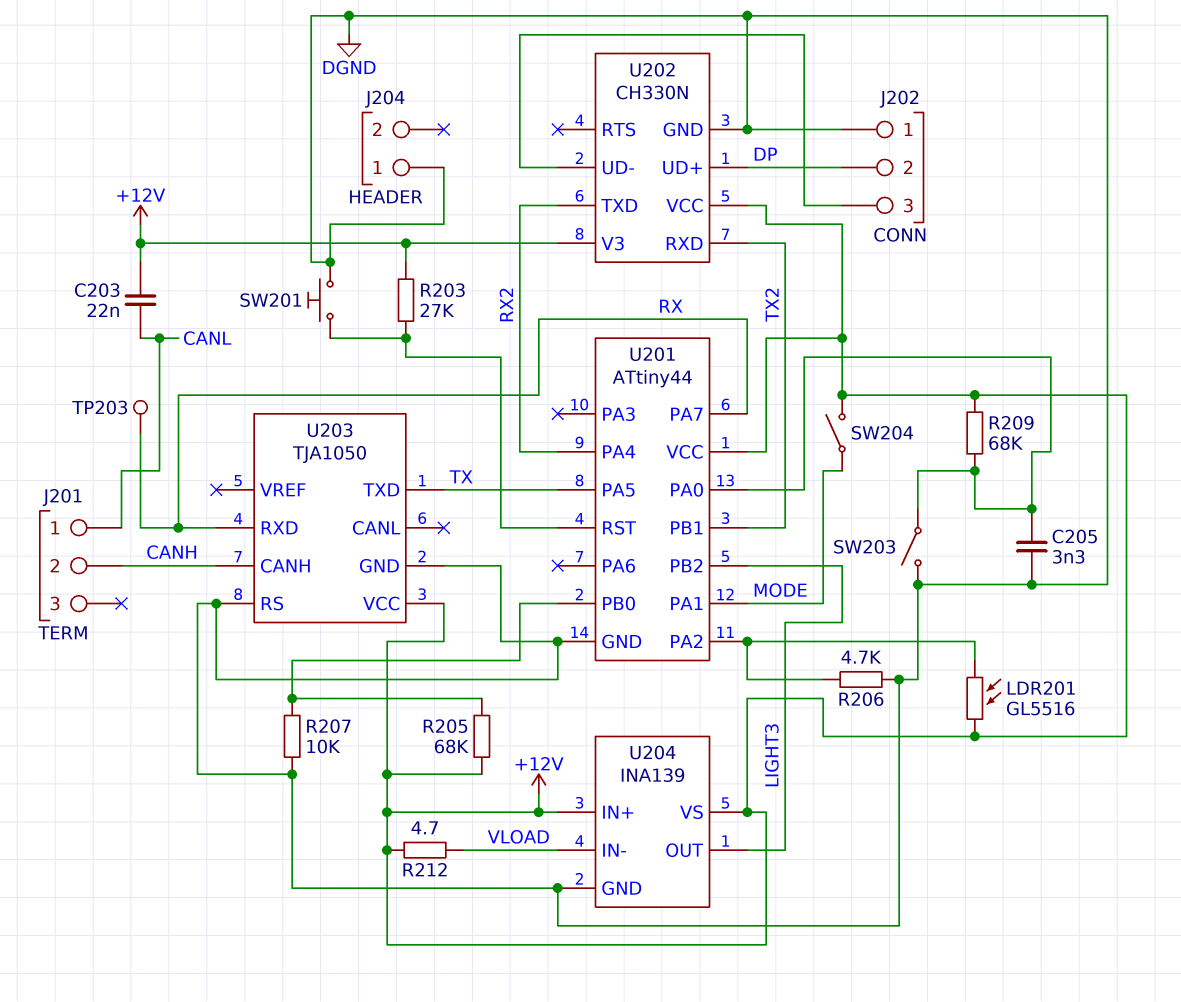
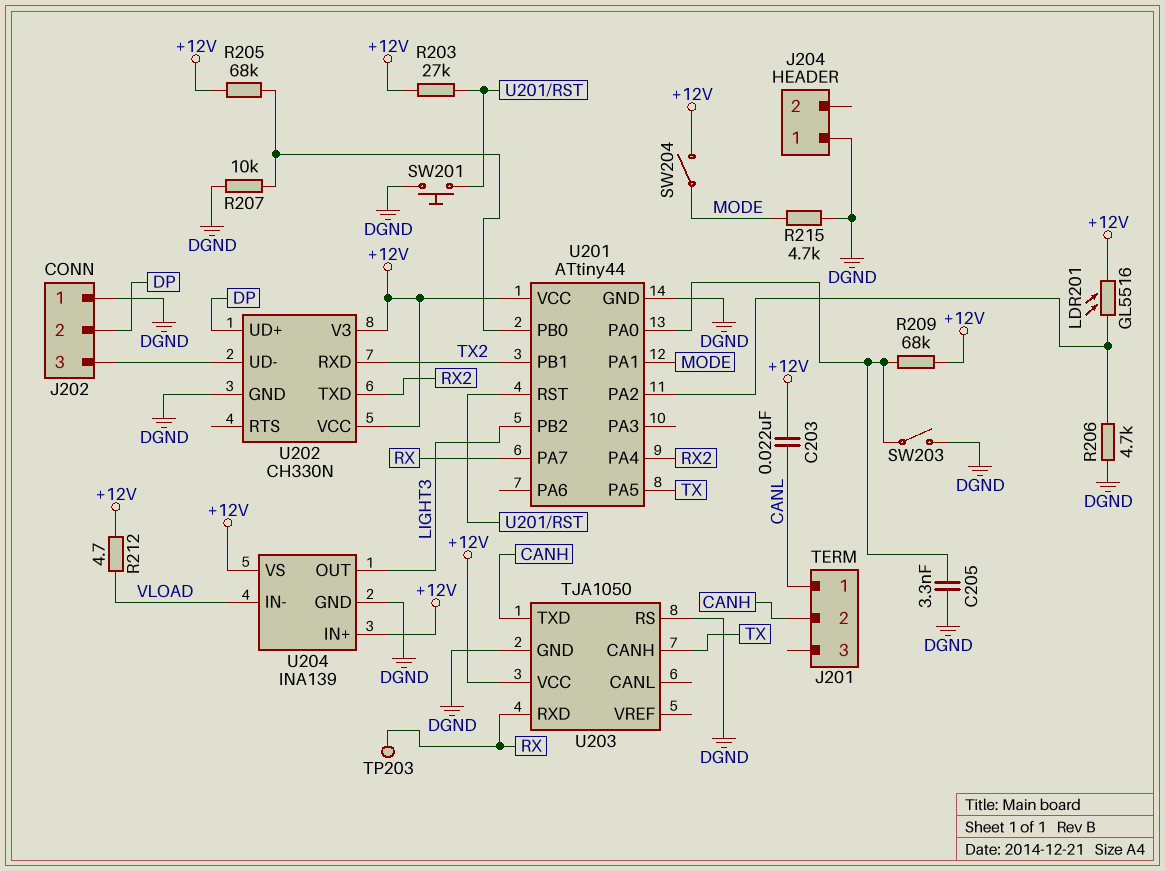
R215: none -> 4.7k (DGND, MODE)
U203 pin CANH: CANH -> TX
U203 pin TXD: TX -> CANH

